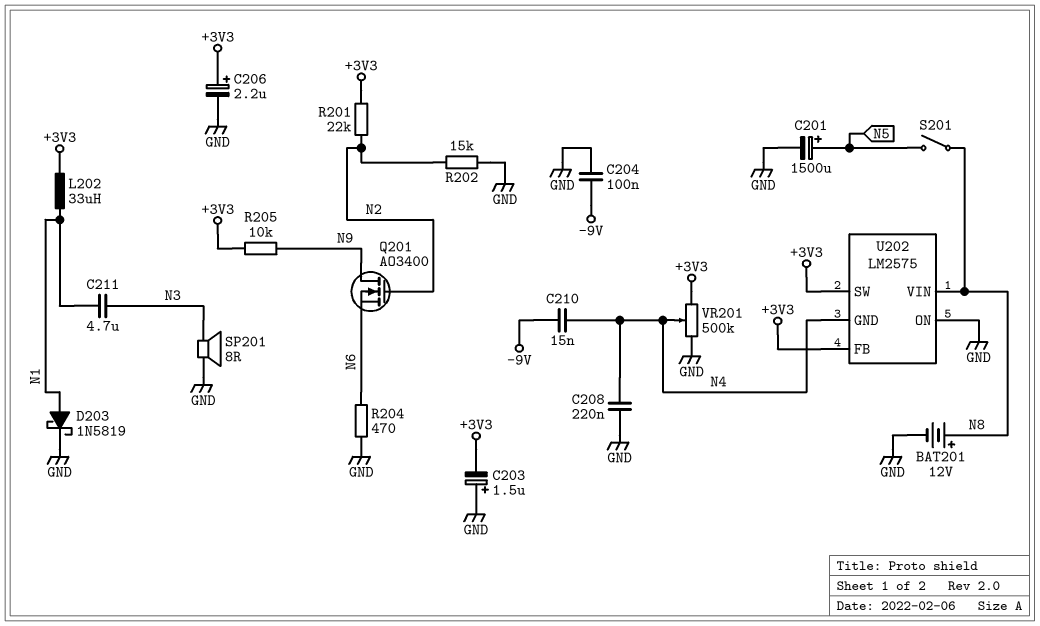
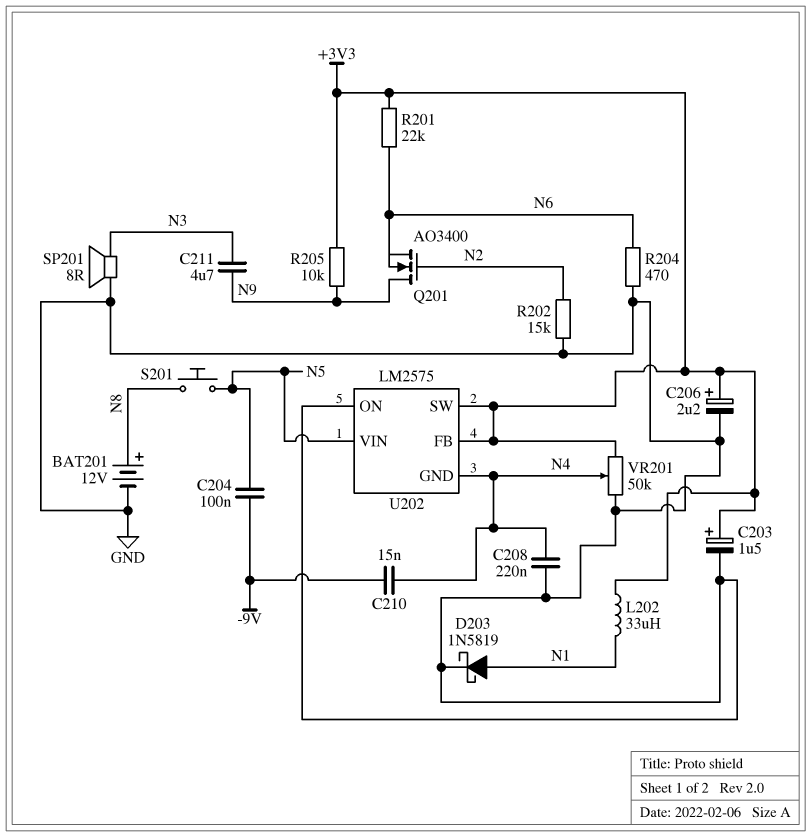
C201: 1500uF (plus N5, minus GND) -> none
C203: 1.5uF (plus GND, minus +3V3) -> 1.5uF (plus +3V3, minus GND)
C204: 100nF (-9V, GND) -> 100nF (-9V, N5)
C211: 4.7uF (N1, N3) -> 4.7uF (N3, N9)
R201: 22k (+3V3, N2) -> 22k (+3V3, N6)
S201: switch (N5, N8) -> button (N5, N8)
U202 pin VIN: N8 -> N5
VR201: 500k (+3V3, GND, wiper N4) -> 50k (+3V3, GND, wiper N4)

